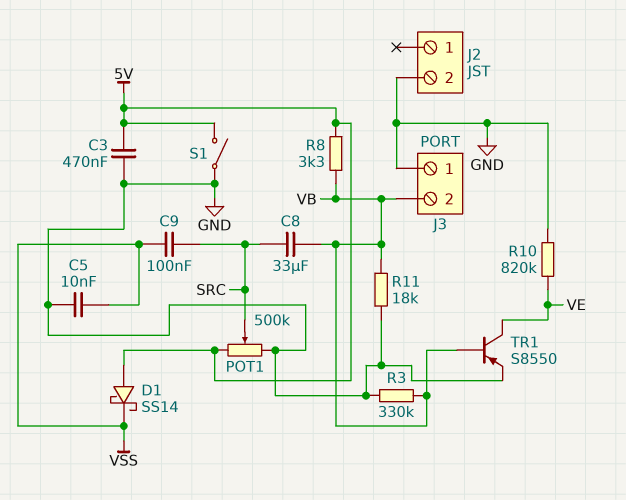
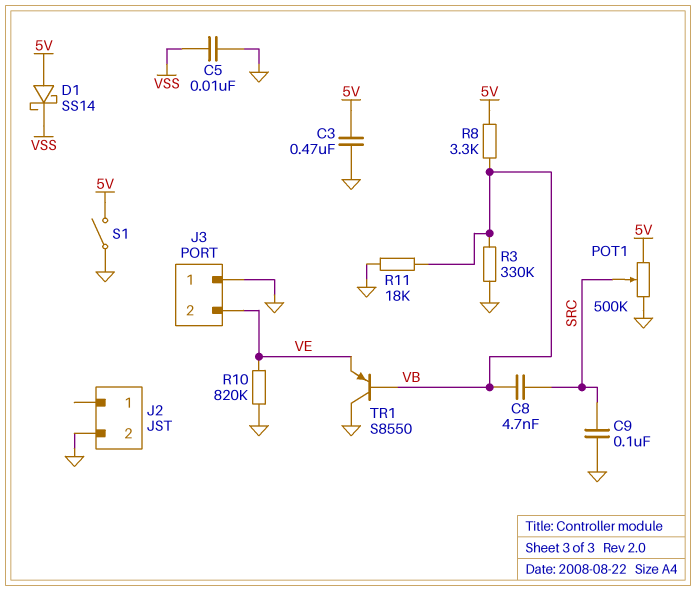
C8: 33uF (SRC, VB) -> 4.7nF (SRC, VB)
C9: 100nF (SRC, VSS) -> 100nF (GND, SRC)
J3 pin 2: VB -> VE
TR1: PNP S8550 (B VB, C VE, E GND) -> PNP S8550 (B VB, C GND, E VE)

